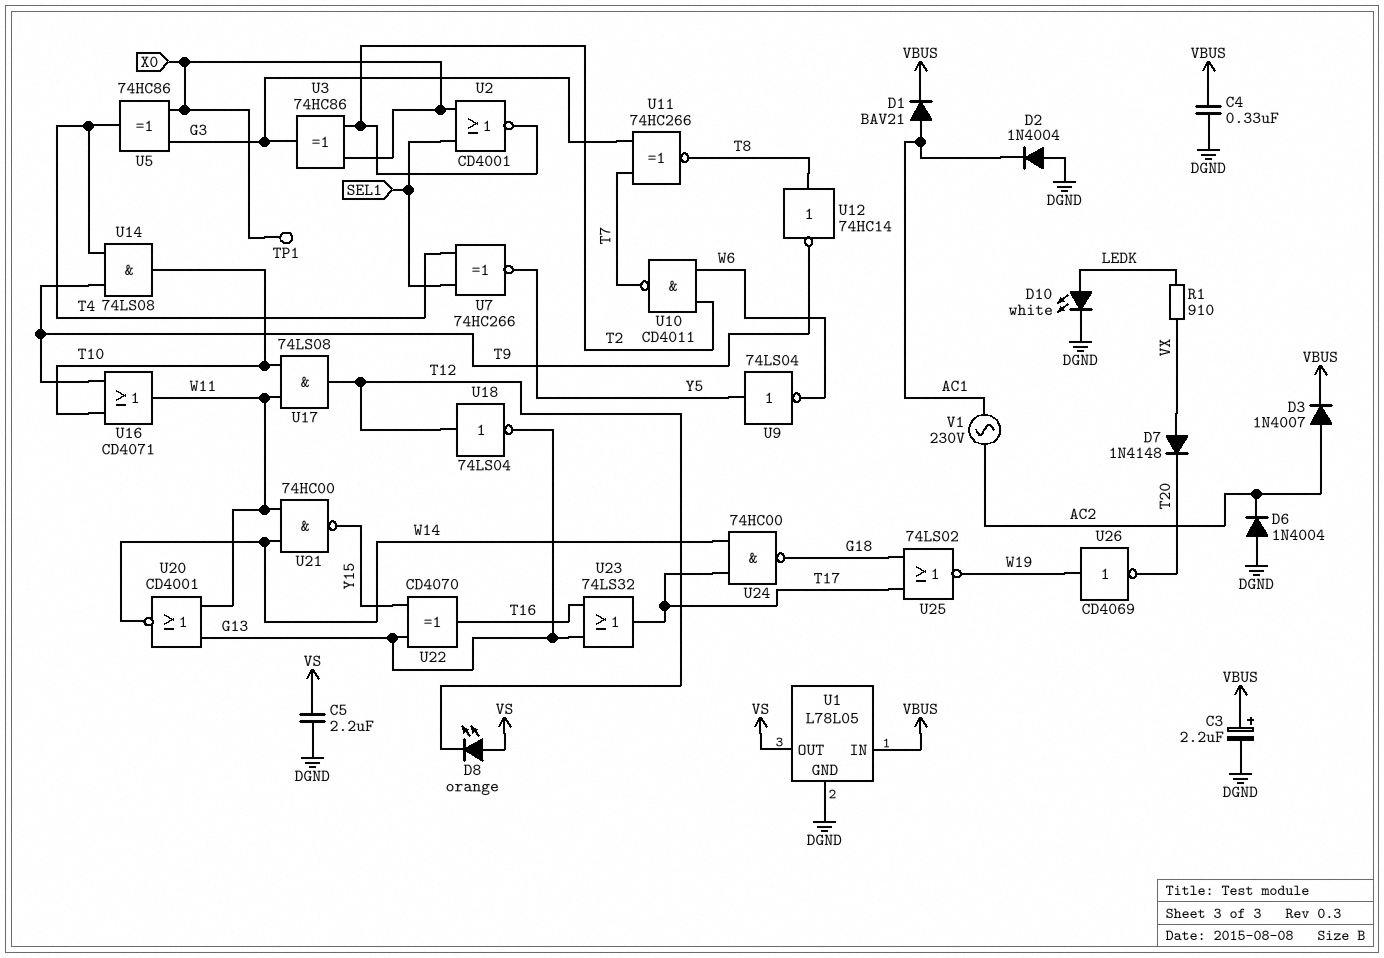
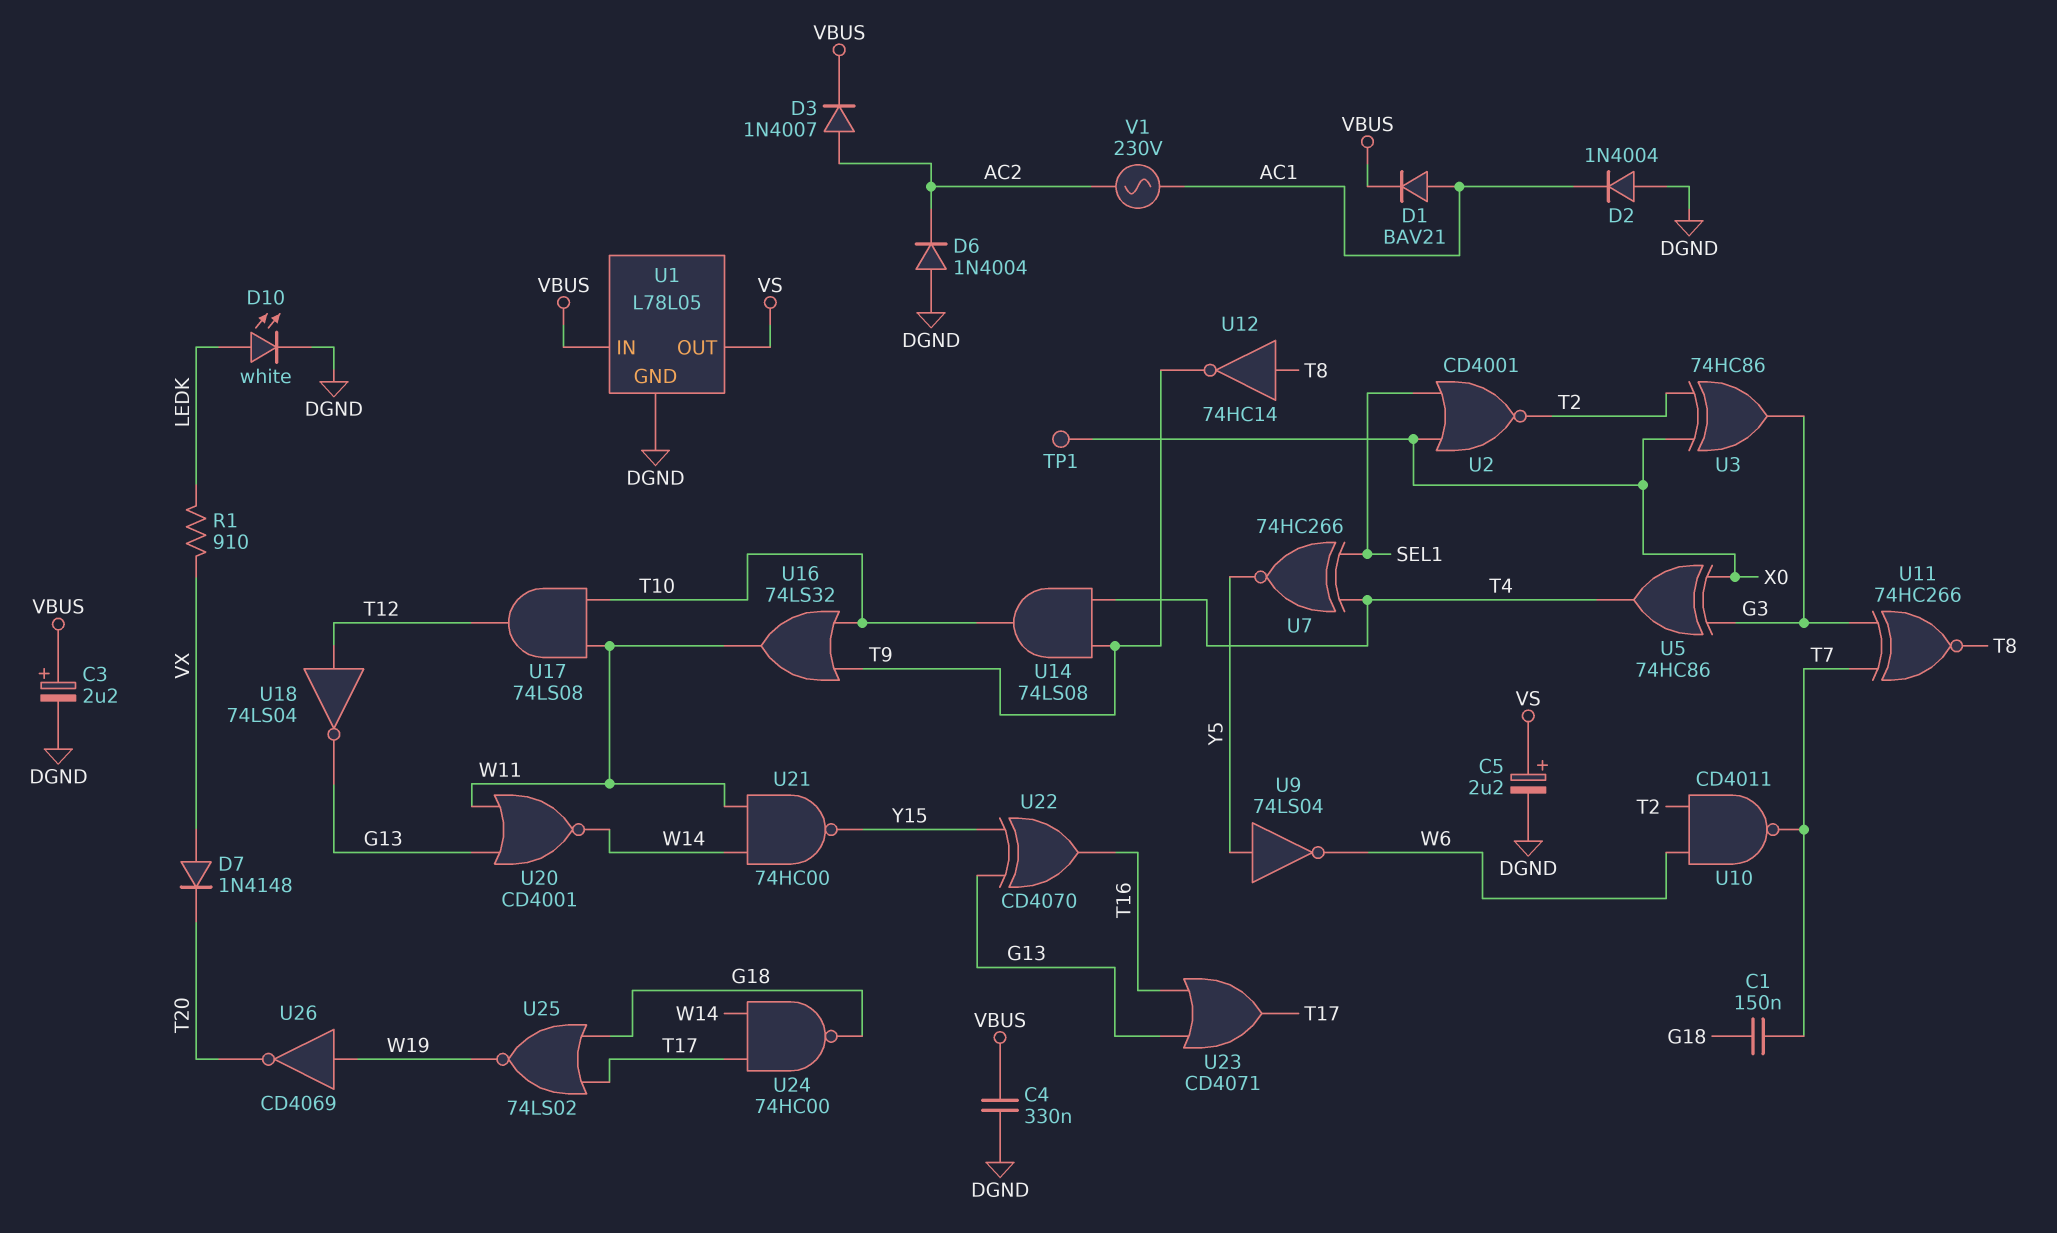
C1: none -> 150nF (G18, T7)
C5: 2.2uF (DGND, VS) -> 2.2uF (plus VS, minus DGND)
D8: LED orange (A VS, K T12) -> none
U16: OR CD4071 (in T9, in T10, out W11) -> OR 74LS32 (in T9, in T10, out W11)
U23: OR 74LS32 (in G13, in T16, out T17) -> OR CD4071 (in G13, in T16, out T17)

